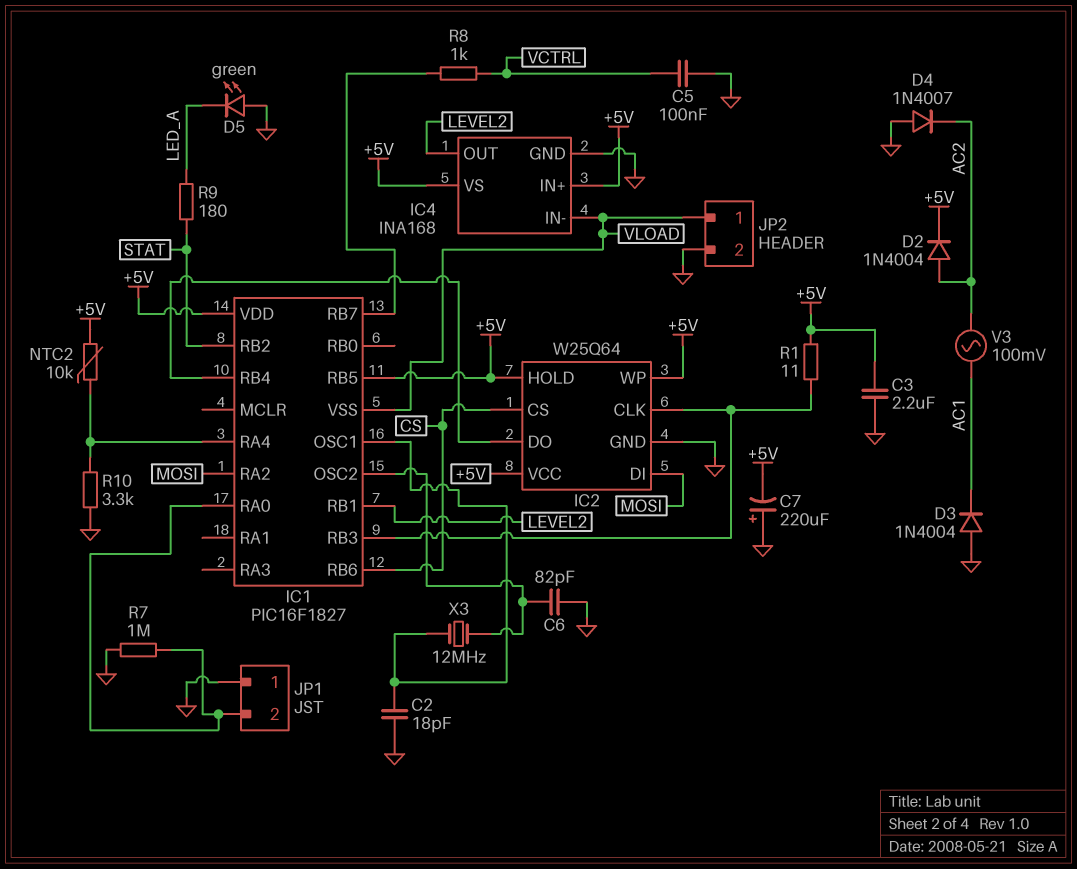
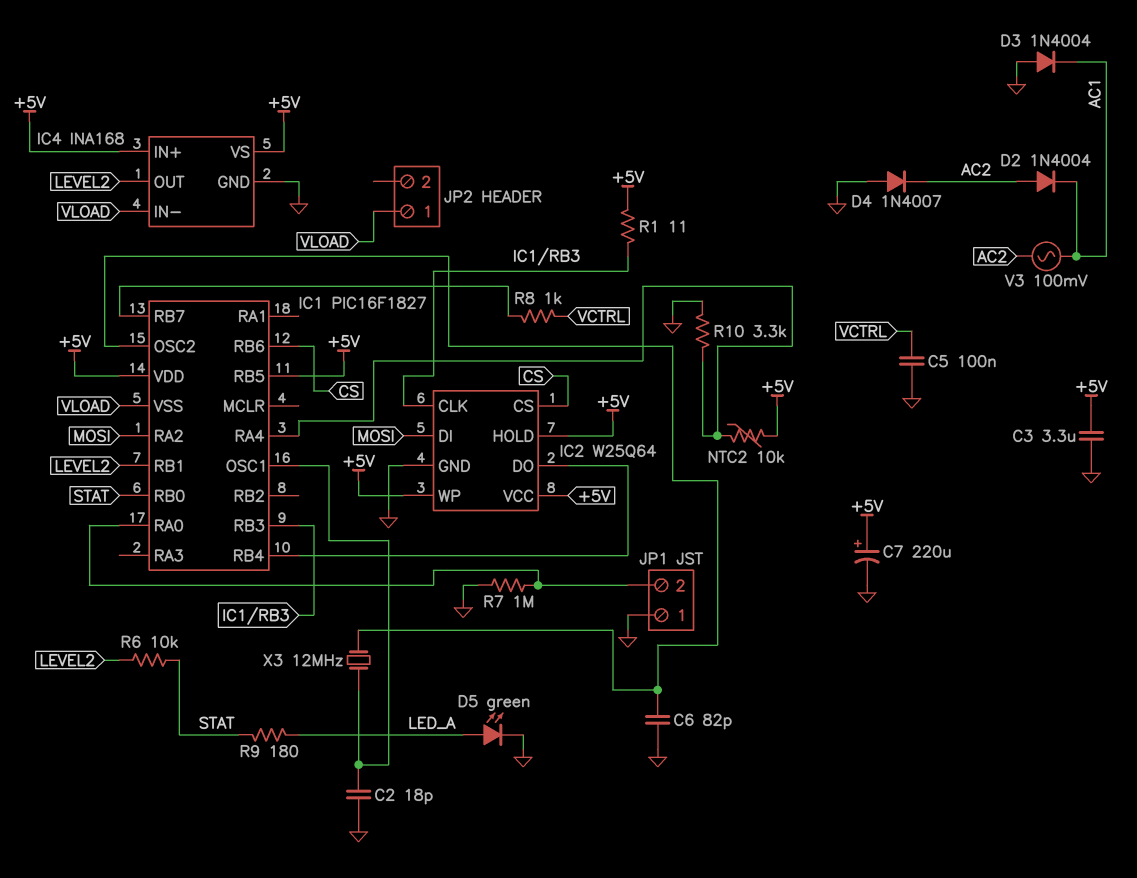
C3: 2.2uF (+5V, GND) -> 3.3uF (+5V, GND)
C7: 220uF (plus GND, minus +5V) -> 220uF (plus +5V, minus GND)
D2: diode 1N4004 (A AC2, K +5V) -> diode 1N4004 (A AC2, K AC1)
D5: LED green (A GND, K LED_A) -> LED green (A LED_A, K GND)
IC1 pin RB0: none -> STAT
IC1 pin RB2: STAT -> none
JP2 pin 2: GND -> none
R6: none -> 10k (LEVEL2, STAT)

